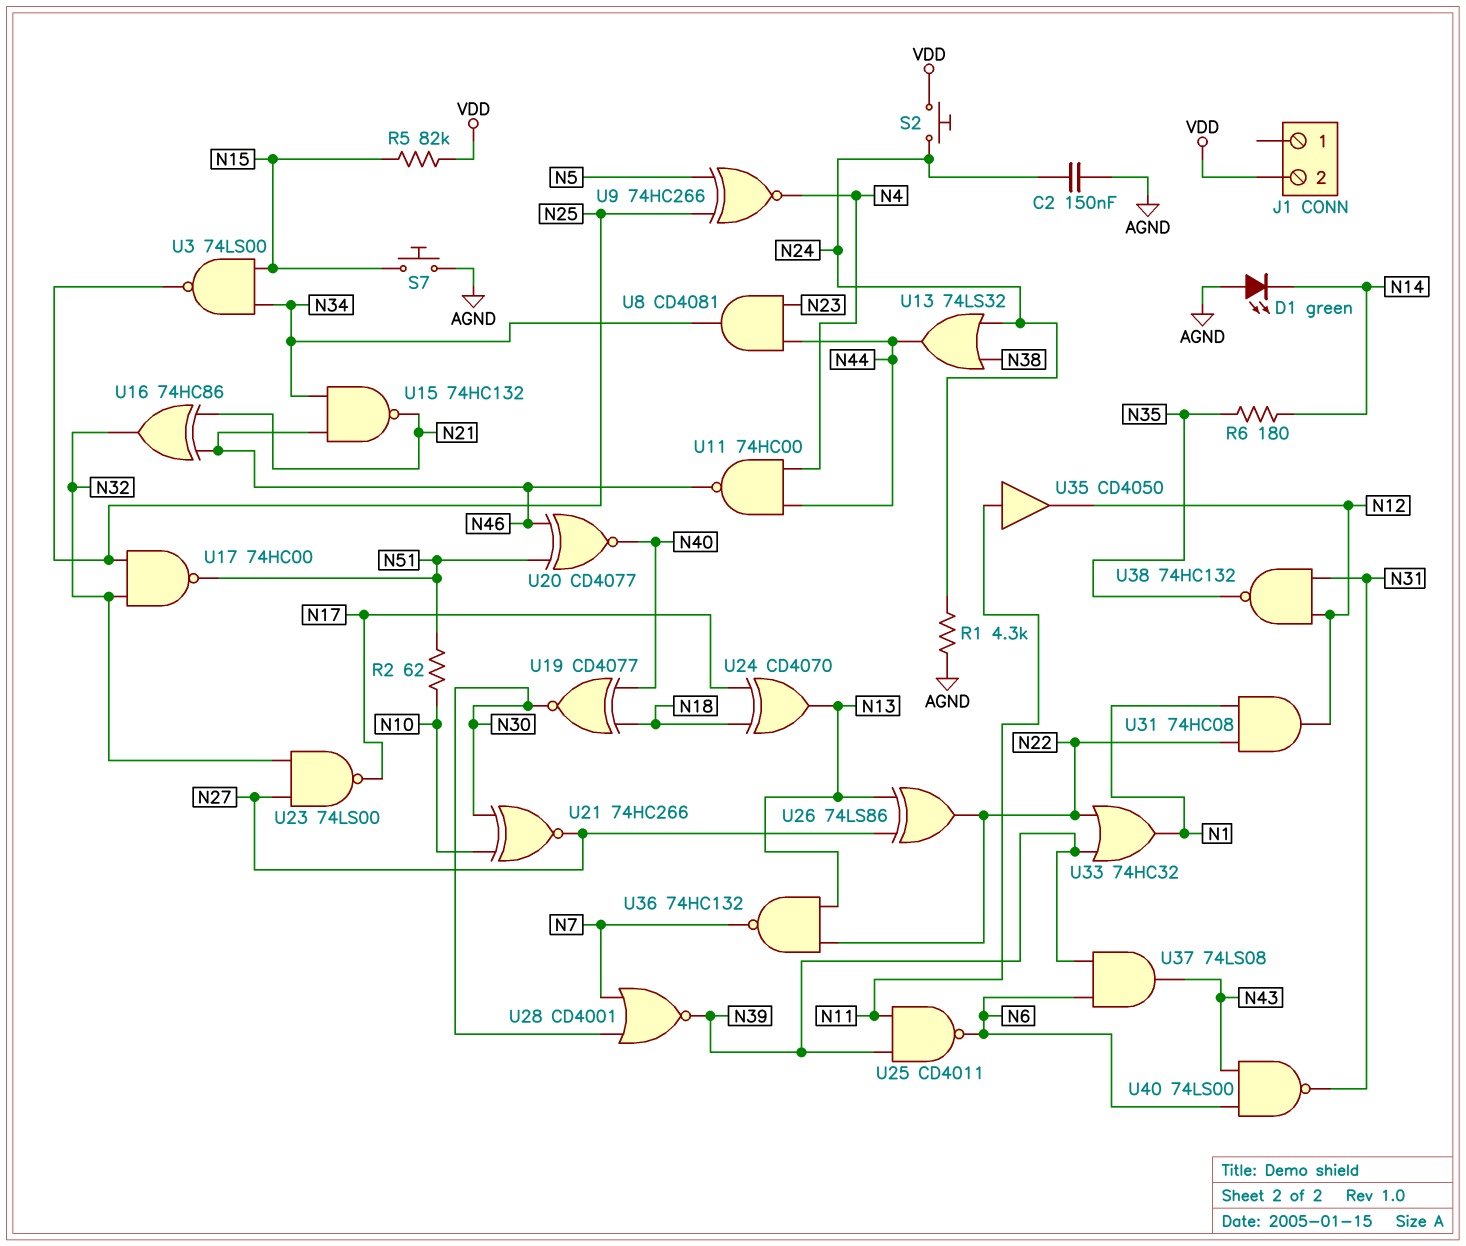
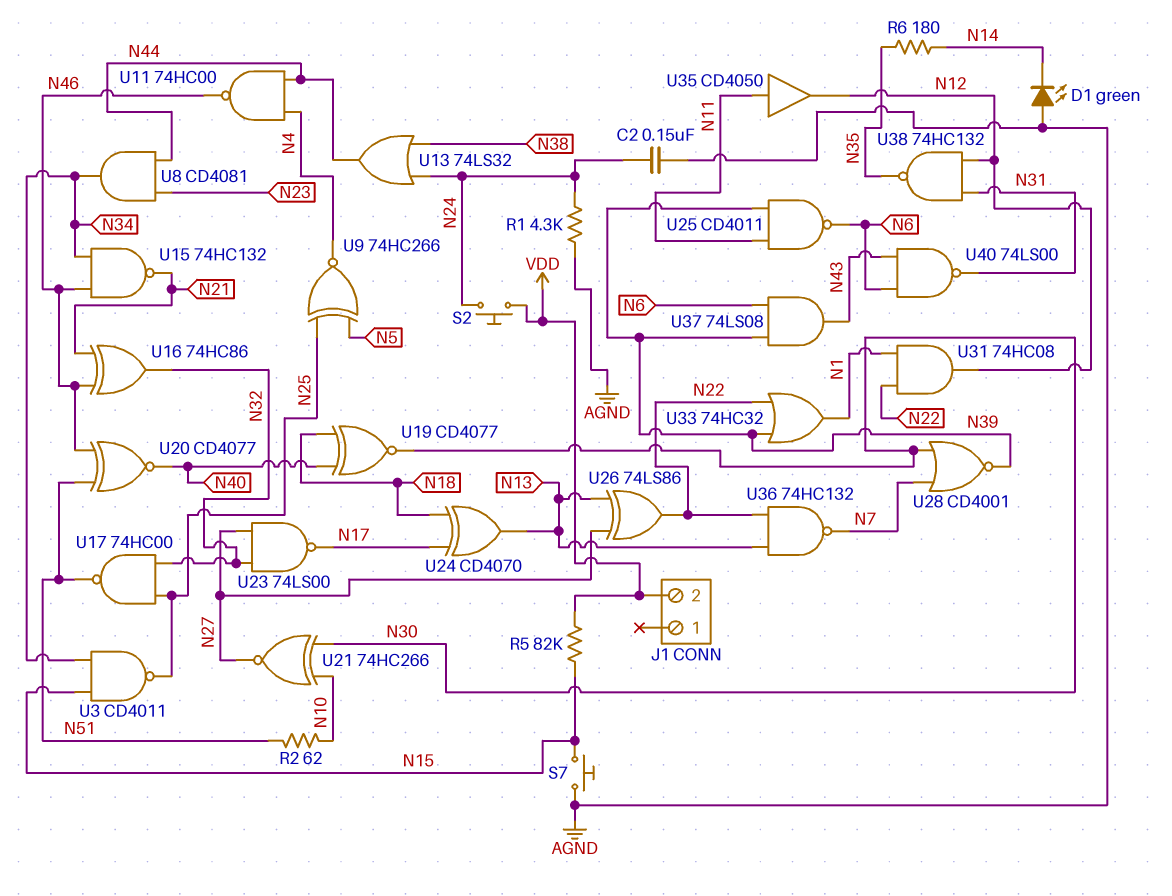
U3: NAND 74LS00 (in N15, in N34, out N25) -> NAND CD4011 (in N15, in N34, out N25)

